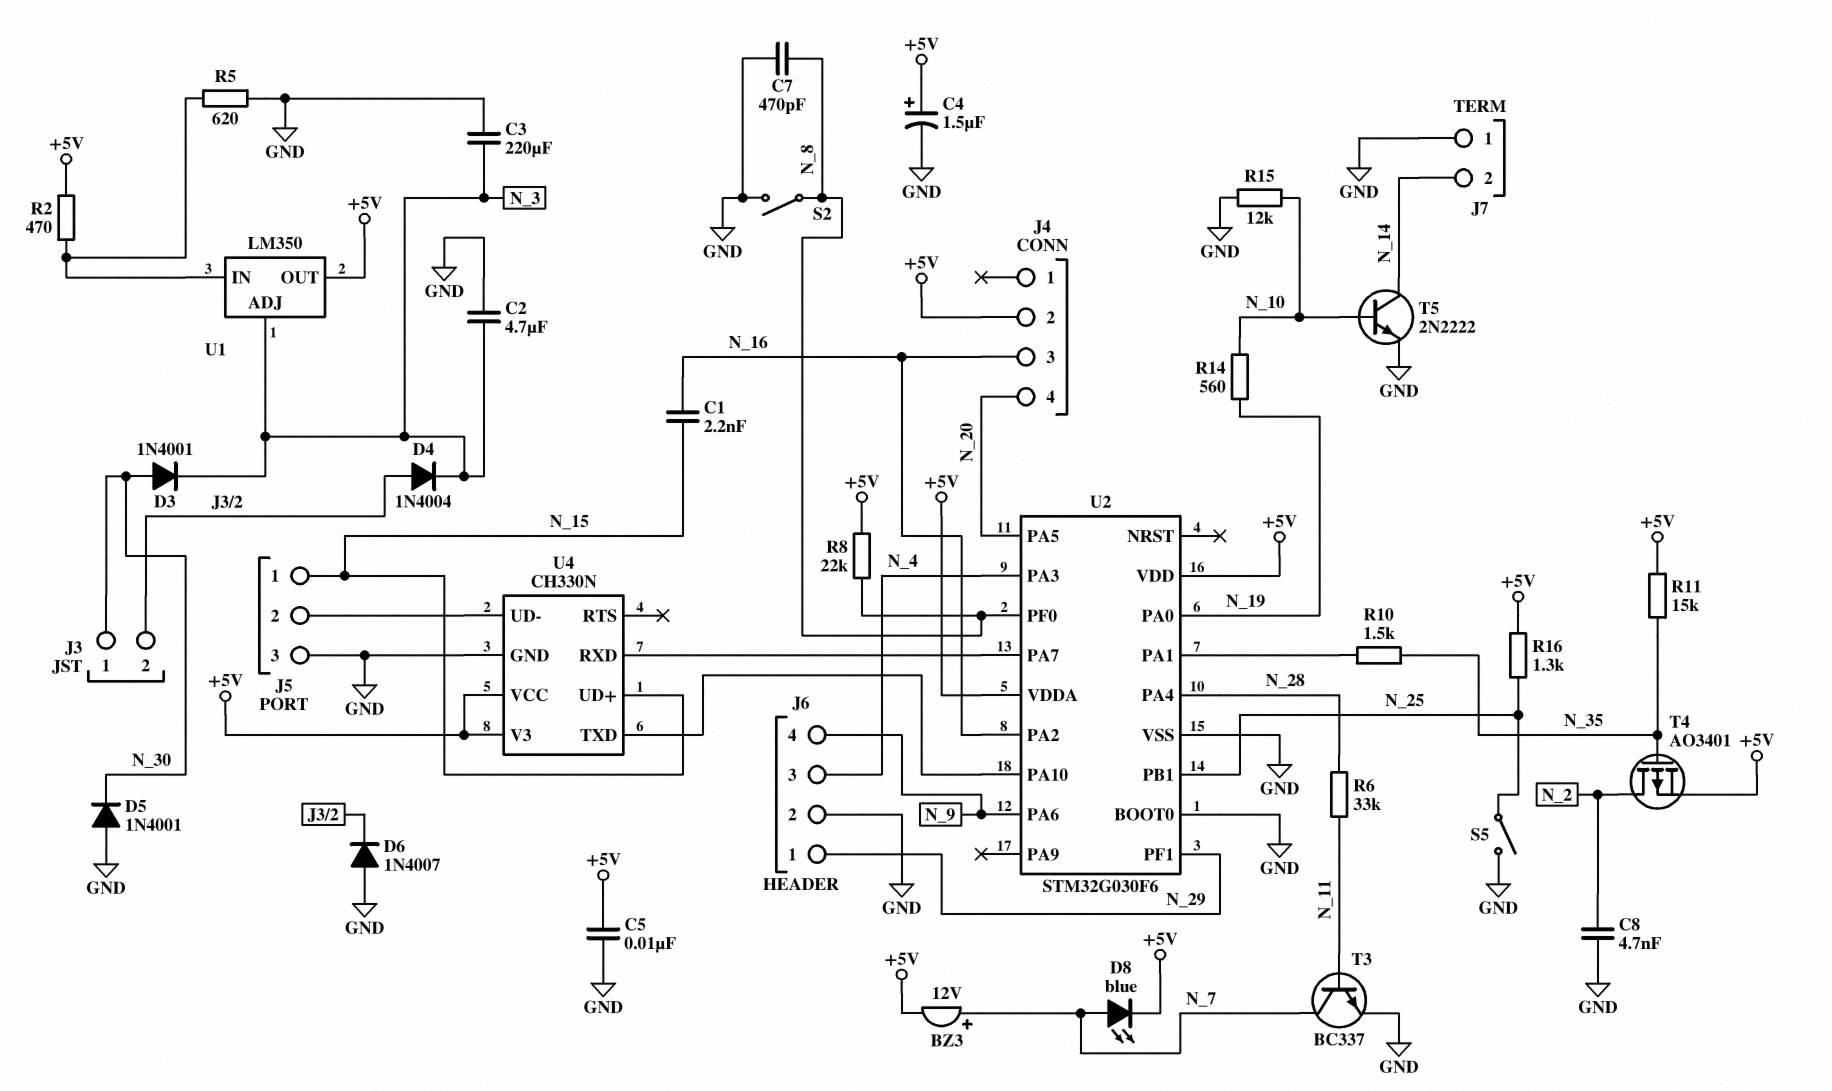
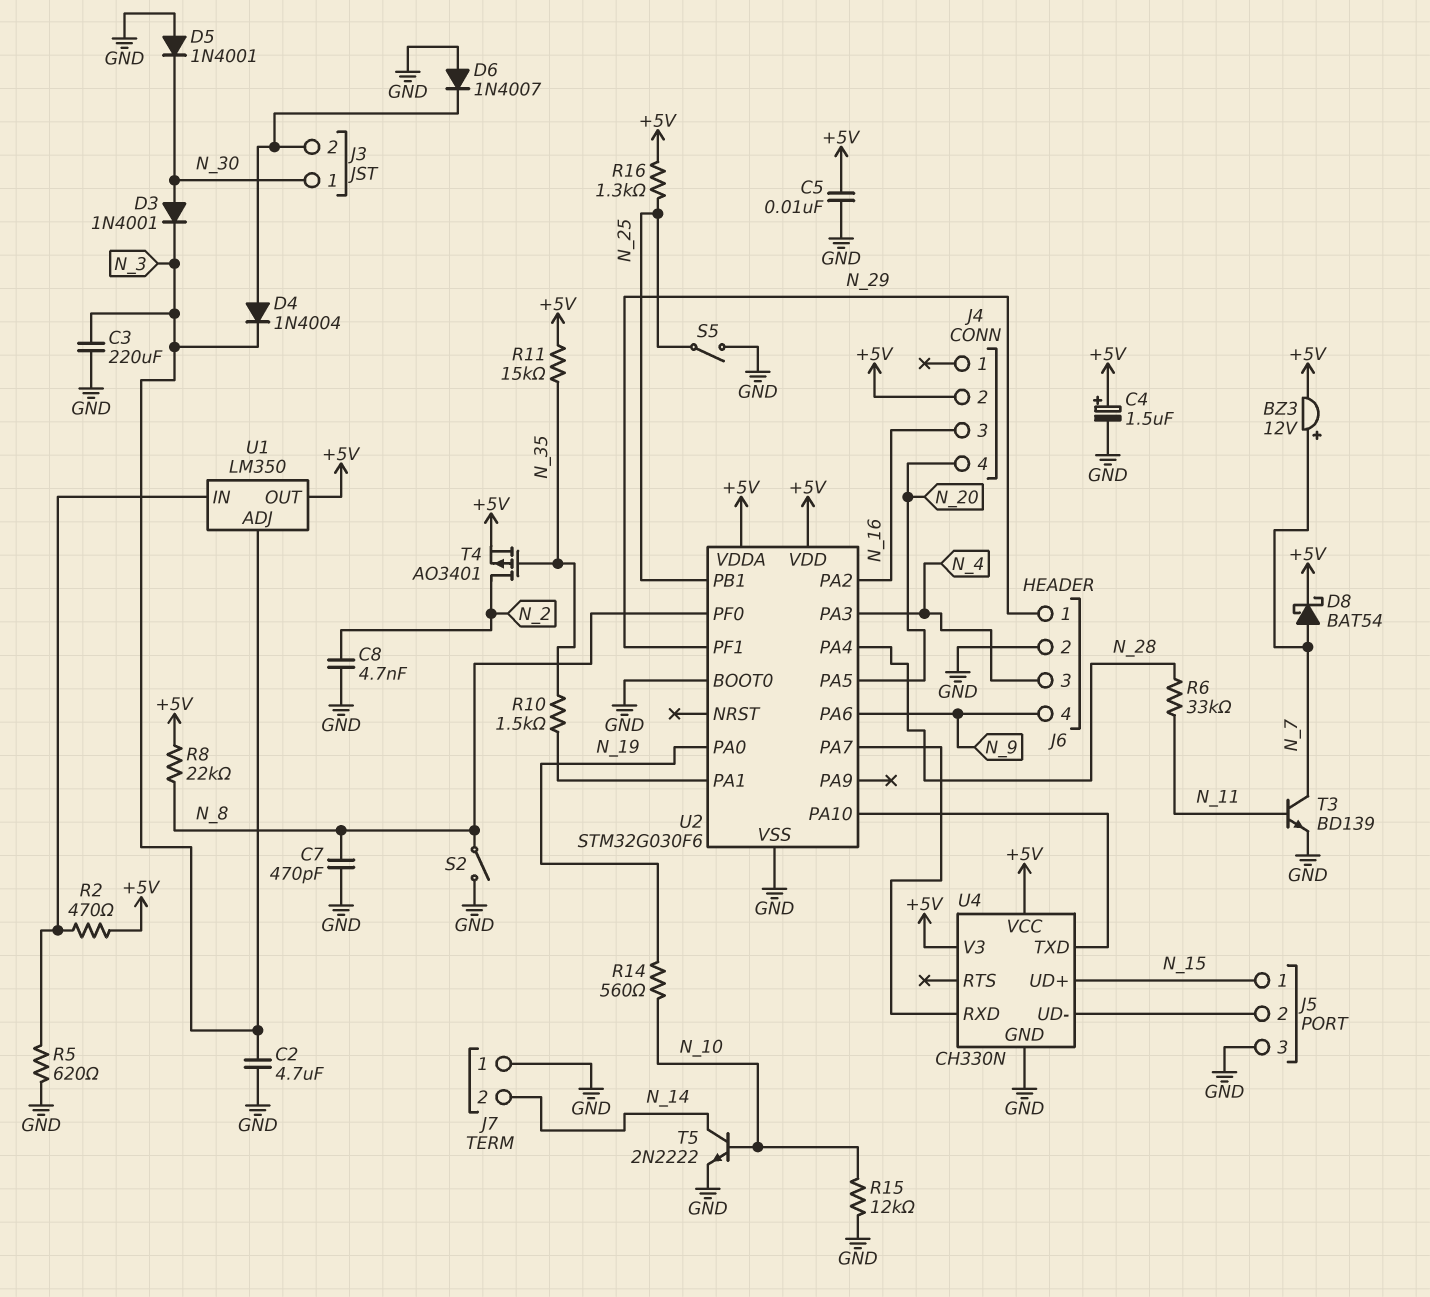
C1: 2.2nF (N_15, N_16) -> none
D8: LED blue (A N_7, K +5V) -> schottky BAT54 (A N_7, K +5V)
T3: NPN BC337 (B N_11, C N_7, E GND) -> NPN BD139 (B N_11, C N_7, E GND)

